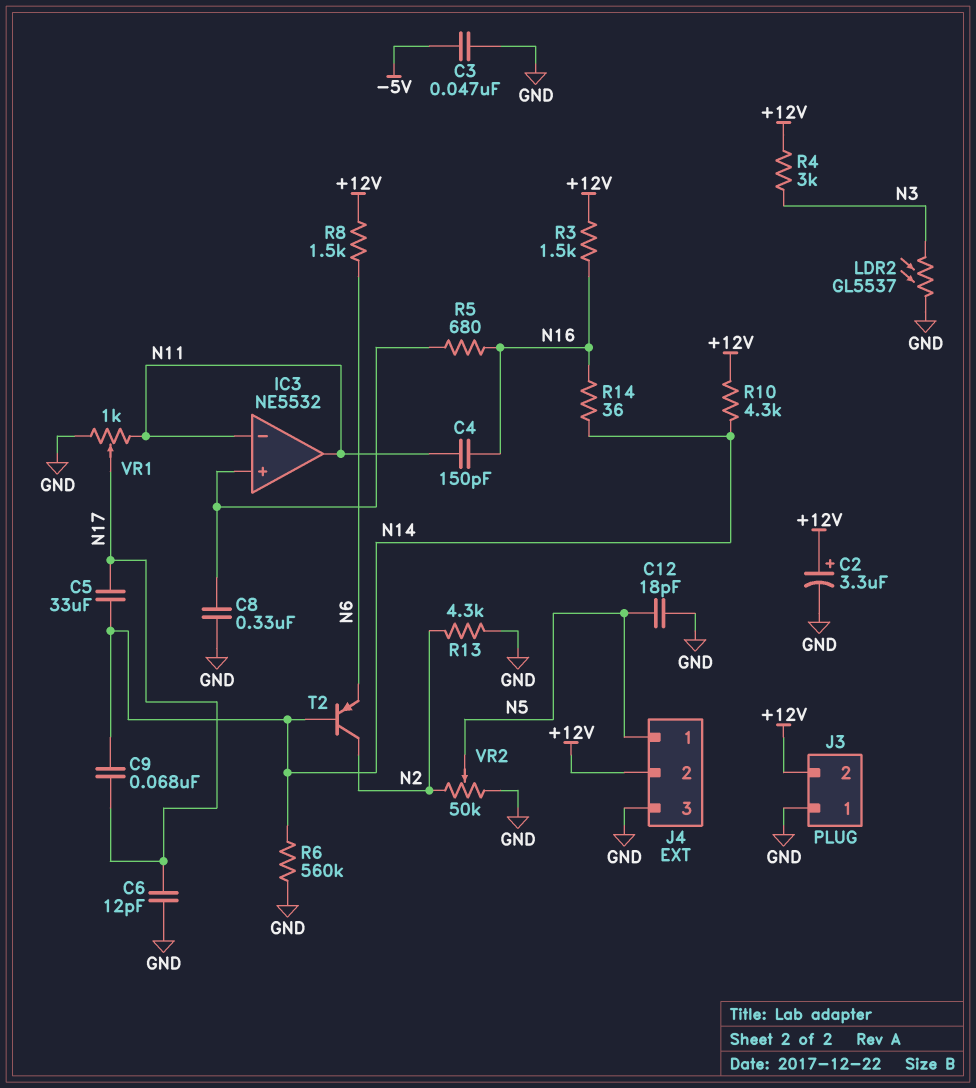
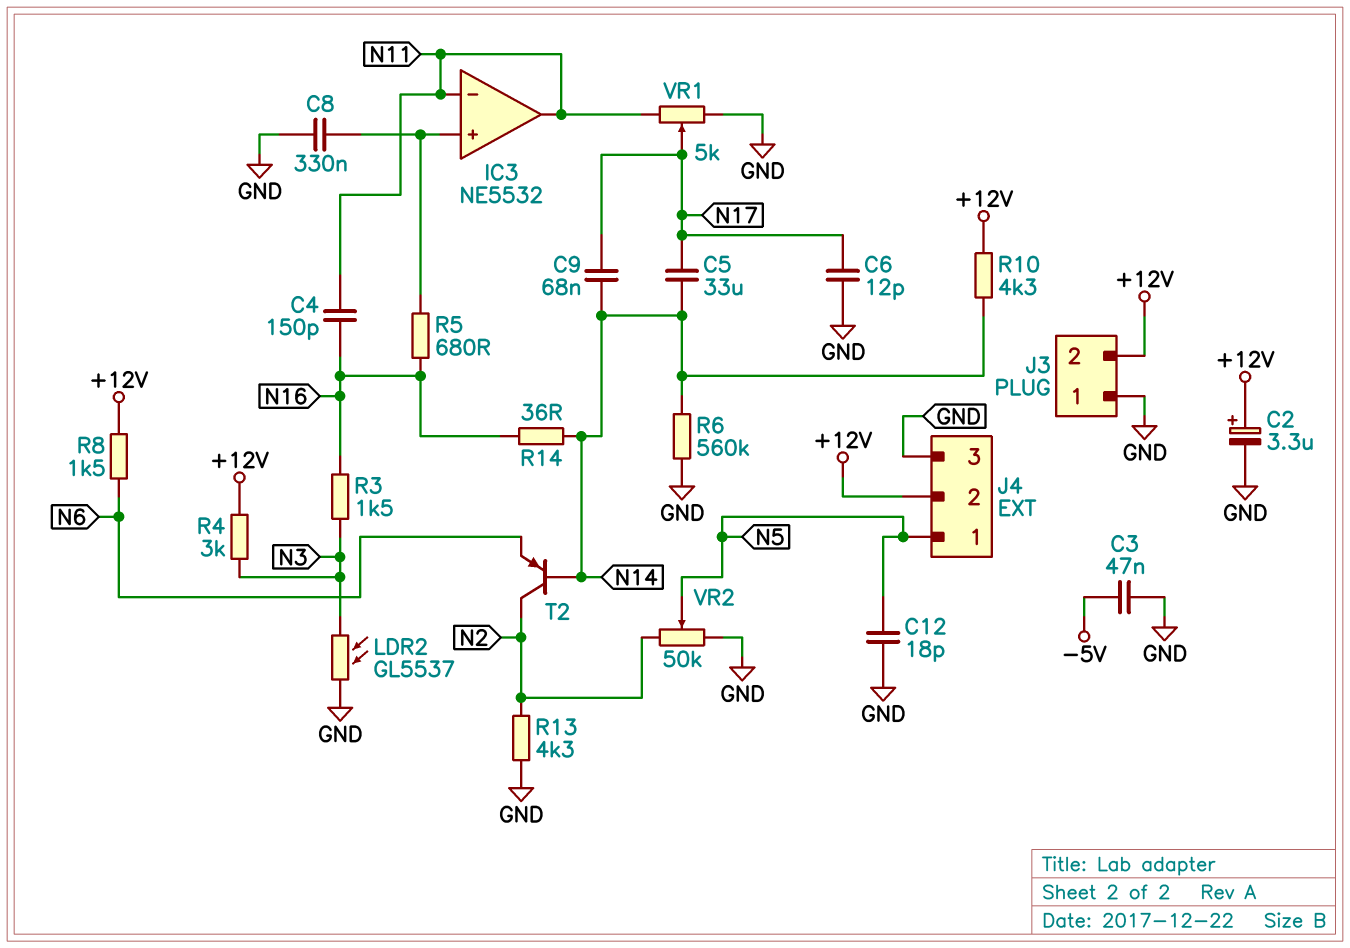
R3: 1.5k (+12V, N16) -> 1.5k (N3, N16)
VR1: 1k (GND, N11, wiper N17) -> 5k (GND, N11, wiper N17)

